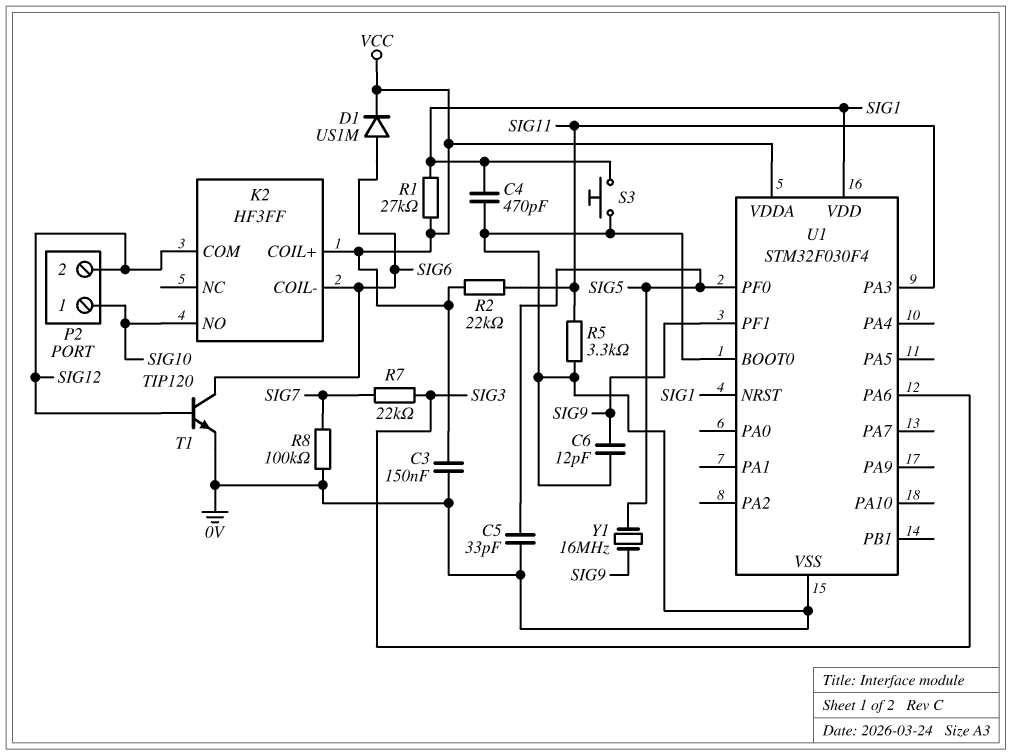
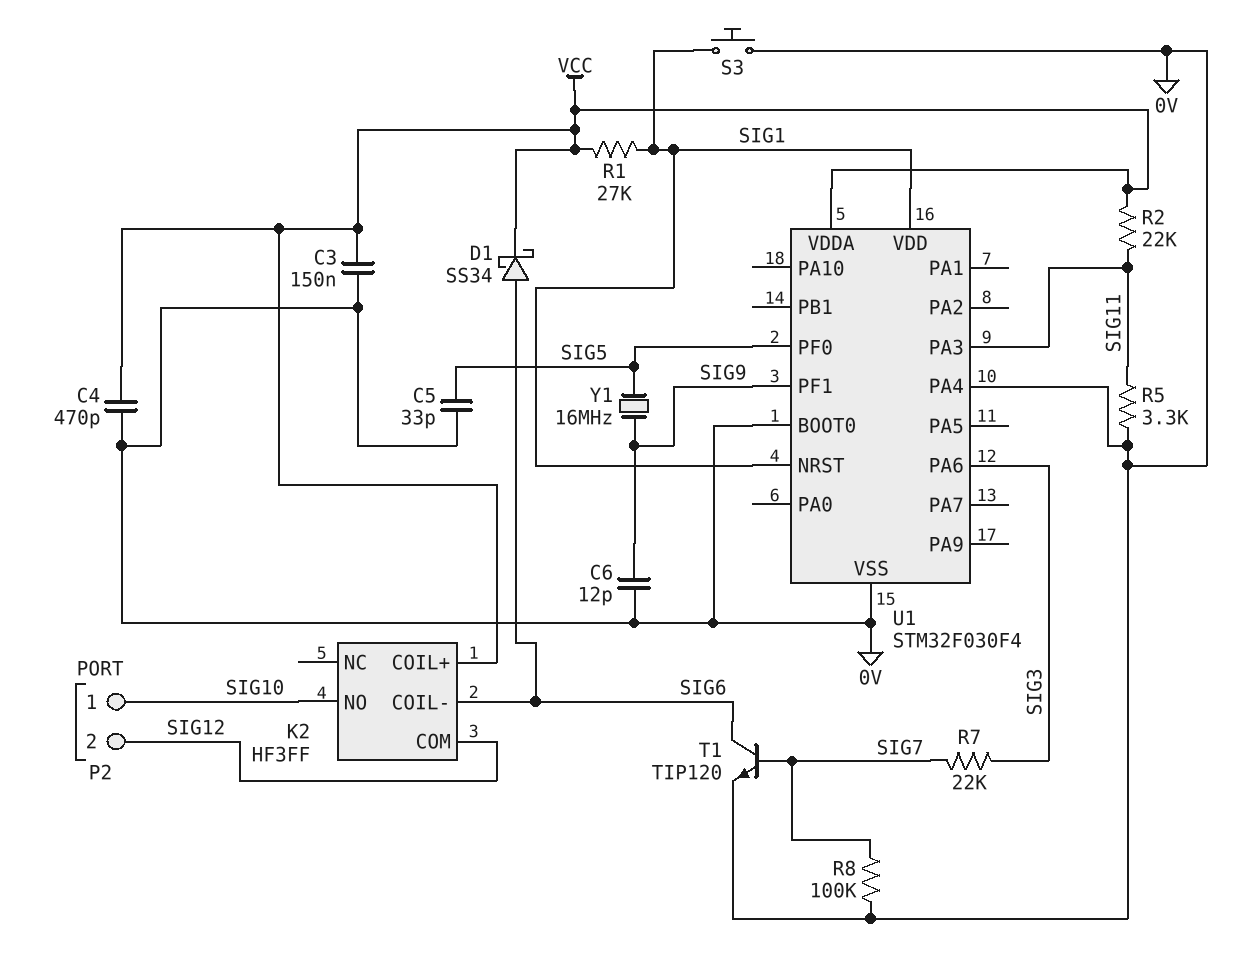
C4: 470pF (0V, SIG1) -> 470pF (0V, VCC)
D1: diode US1M (A SIG6, K VCC) -> schottky SS34 (A SIG6, K VCC)
T1: NPN TIP120 (B SIG12, C SIG6, E 0V) -> NPN TIP120 (B SIG7, C SIG6, E 0V)
U1 pin PA4: none -> 0V

